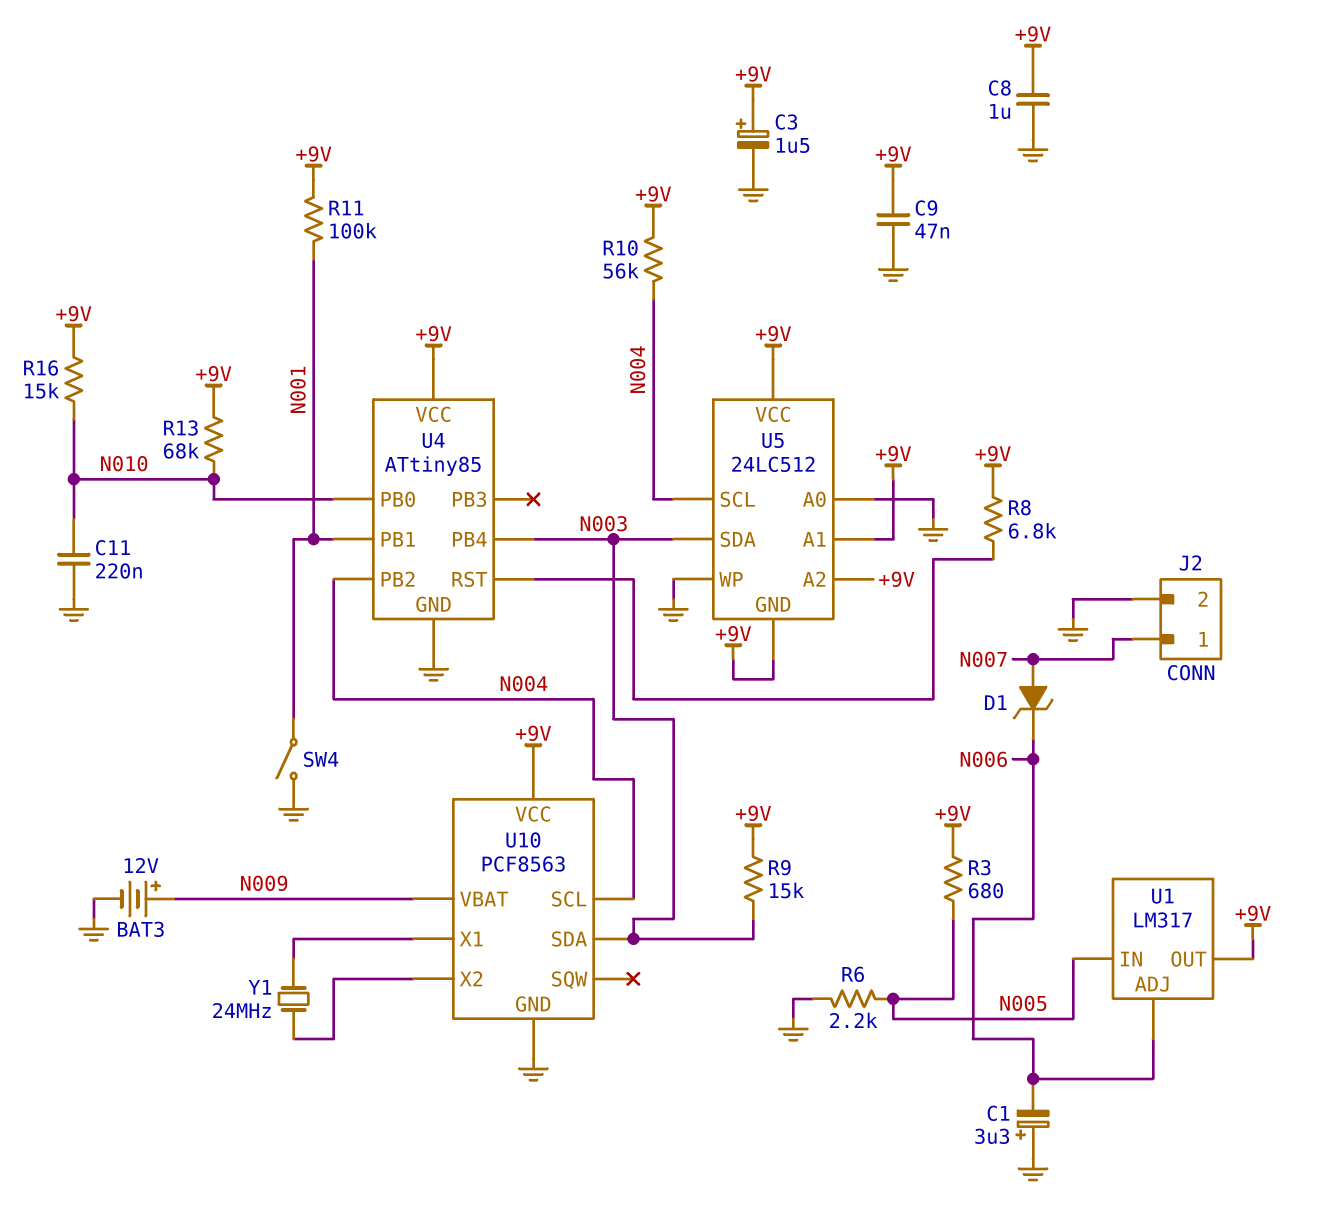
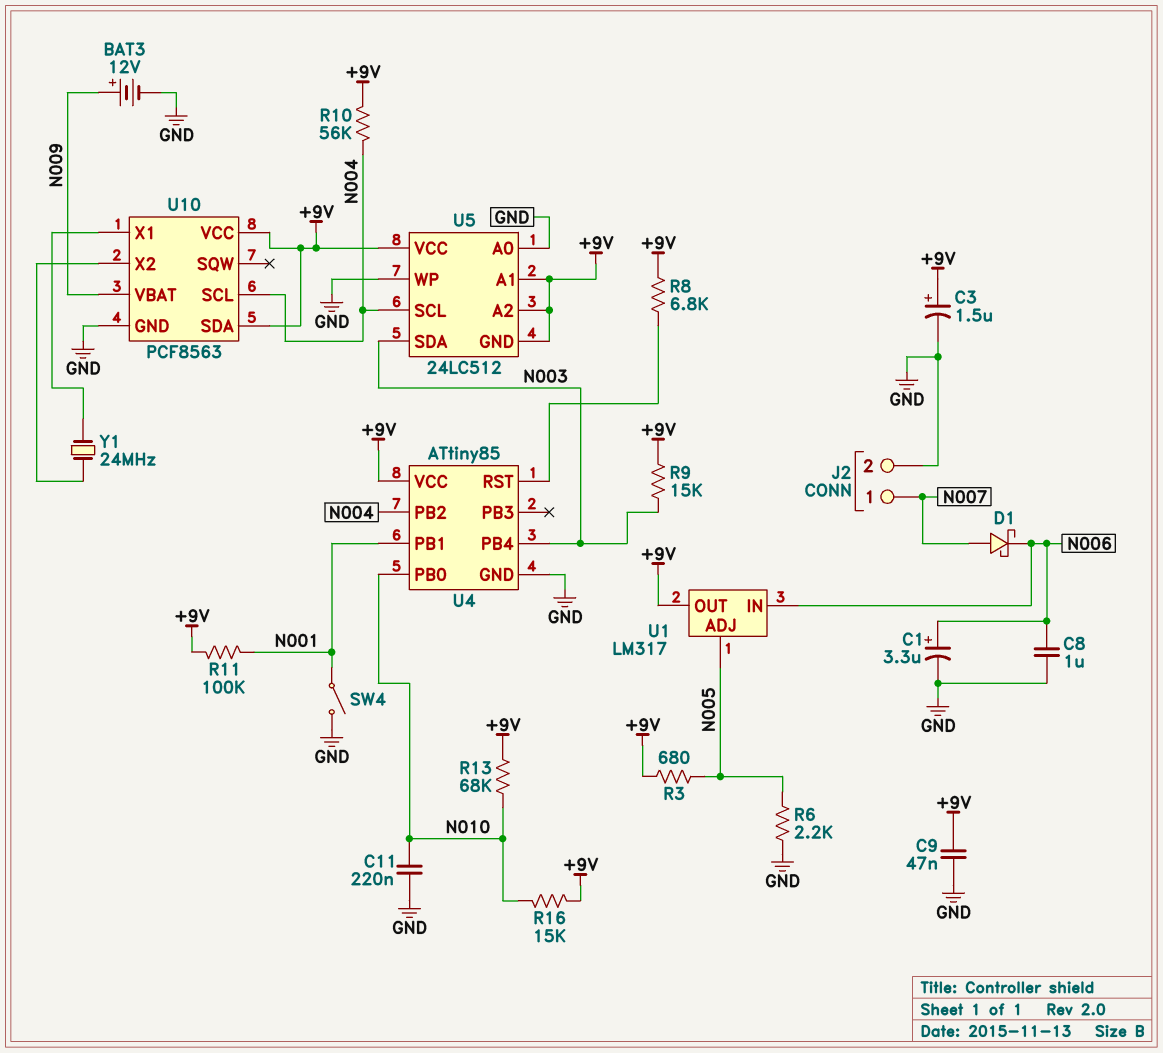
C1: 3.3uF (plus GND, minus N006) -> 3.3uF (plus N006, minus GND)
C8: 1uF (+9V, GND) -> 1uF (GND, N006)
D1: zener (A N007, K N006) -> schottky (A N007, K N006)
U1 pin ADJ: N006 -> N005
U1 pin IN: N005 -> N006
U10 pin SDA: N003 -> +9V

